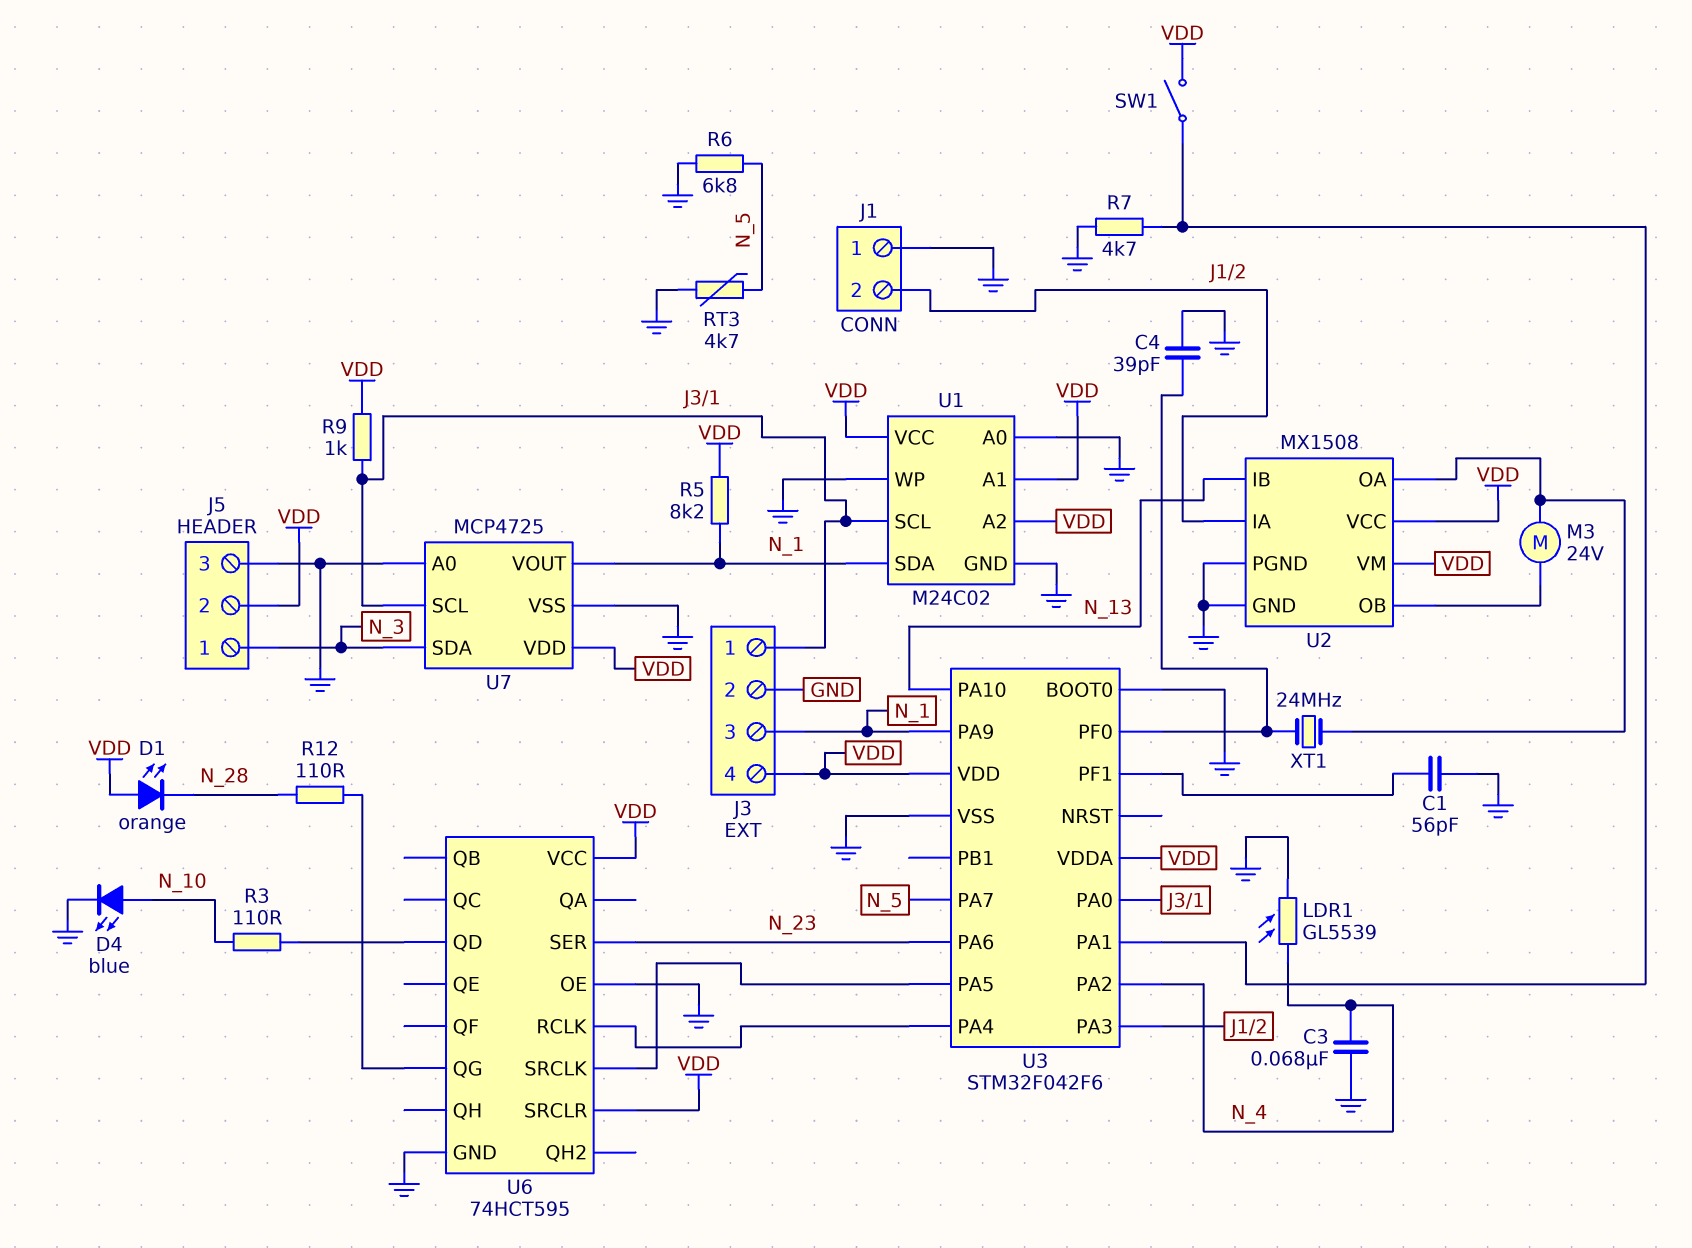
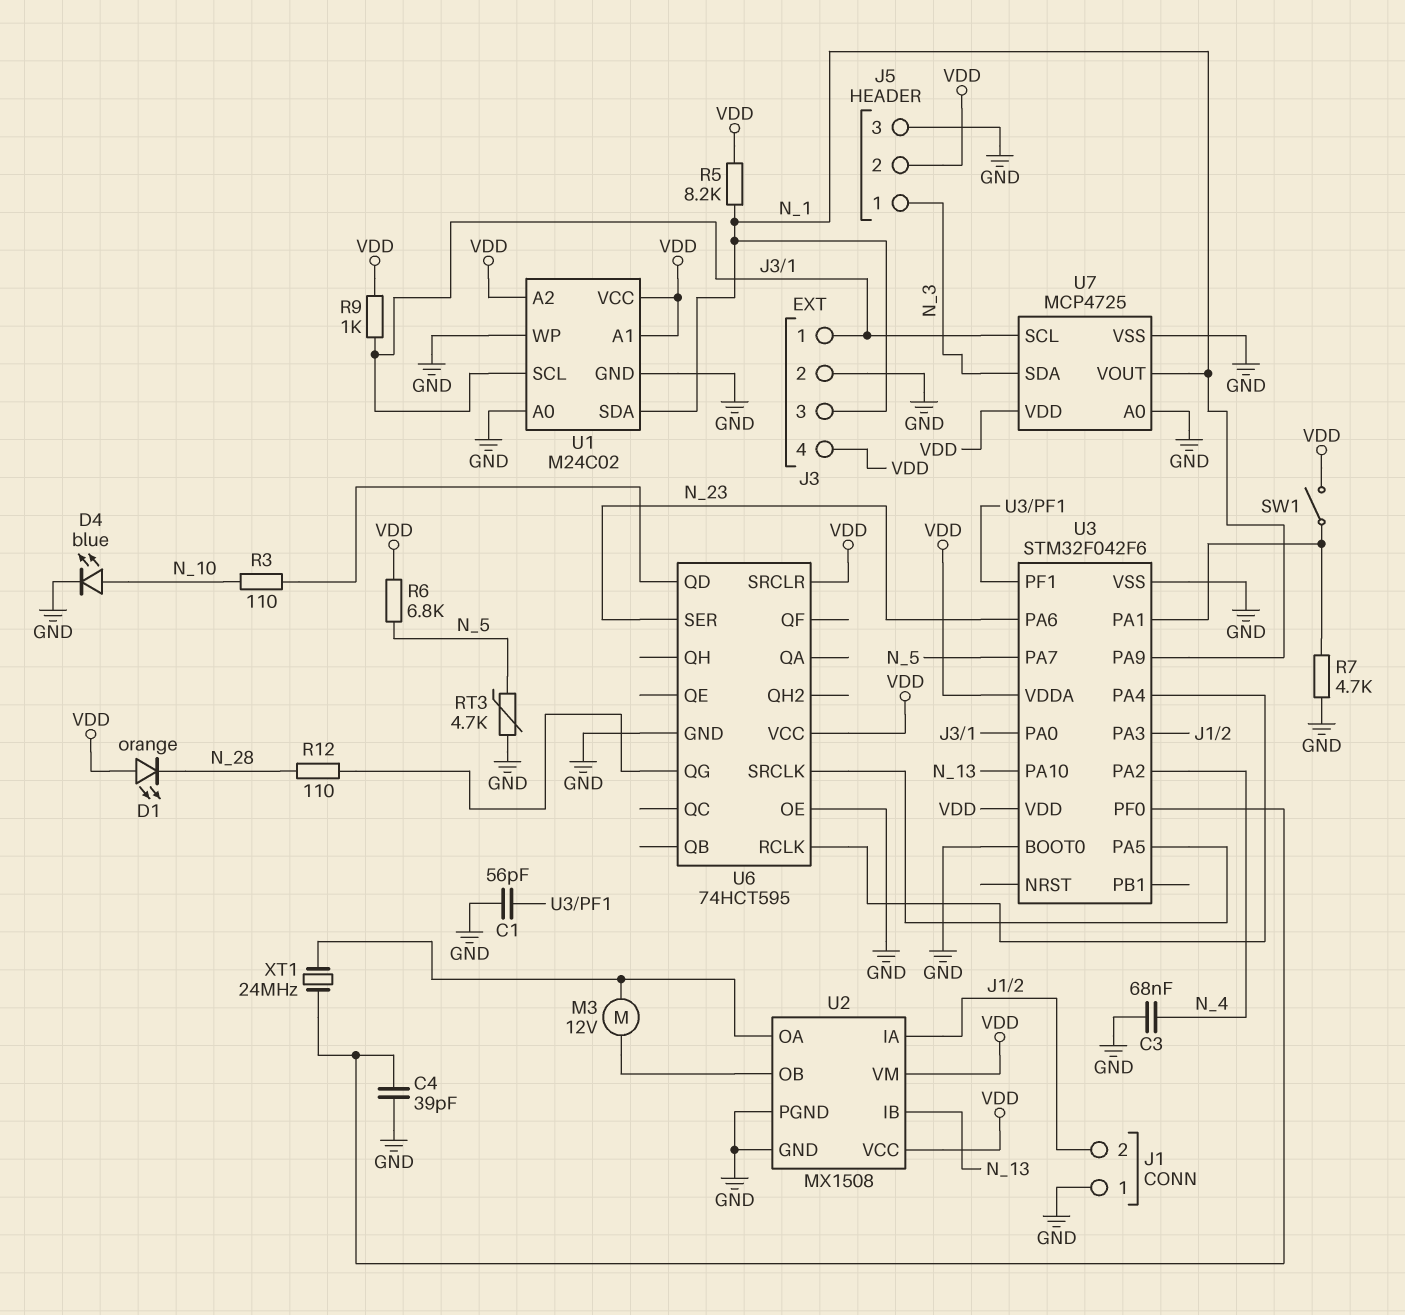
LDR1: GL5539 (GND, N_4) -> none
M3: motor 24V (U2/OA, U2/OB) -> motor 12V (U2/OA, U2/OB)
R6: 6.8k (GND, N_5) -> 6.8k (N_5, VDD)

